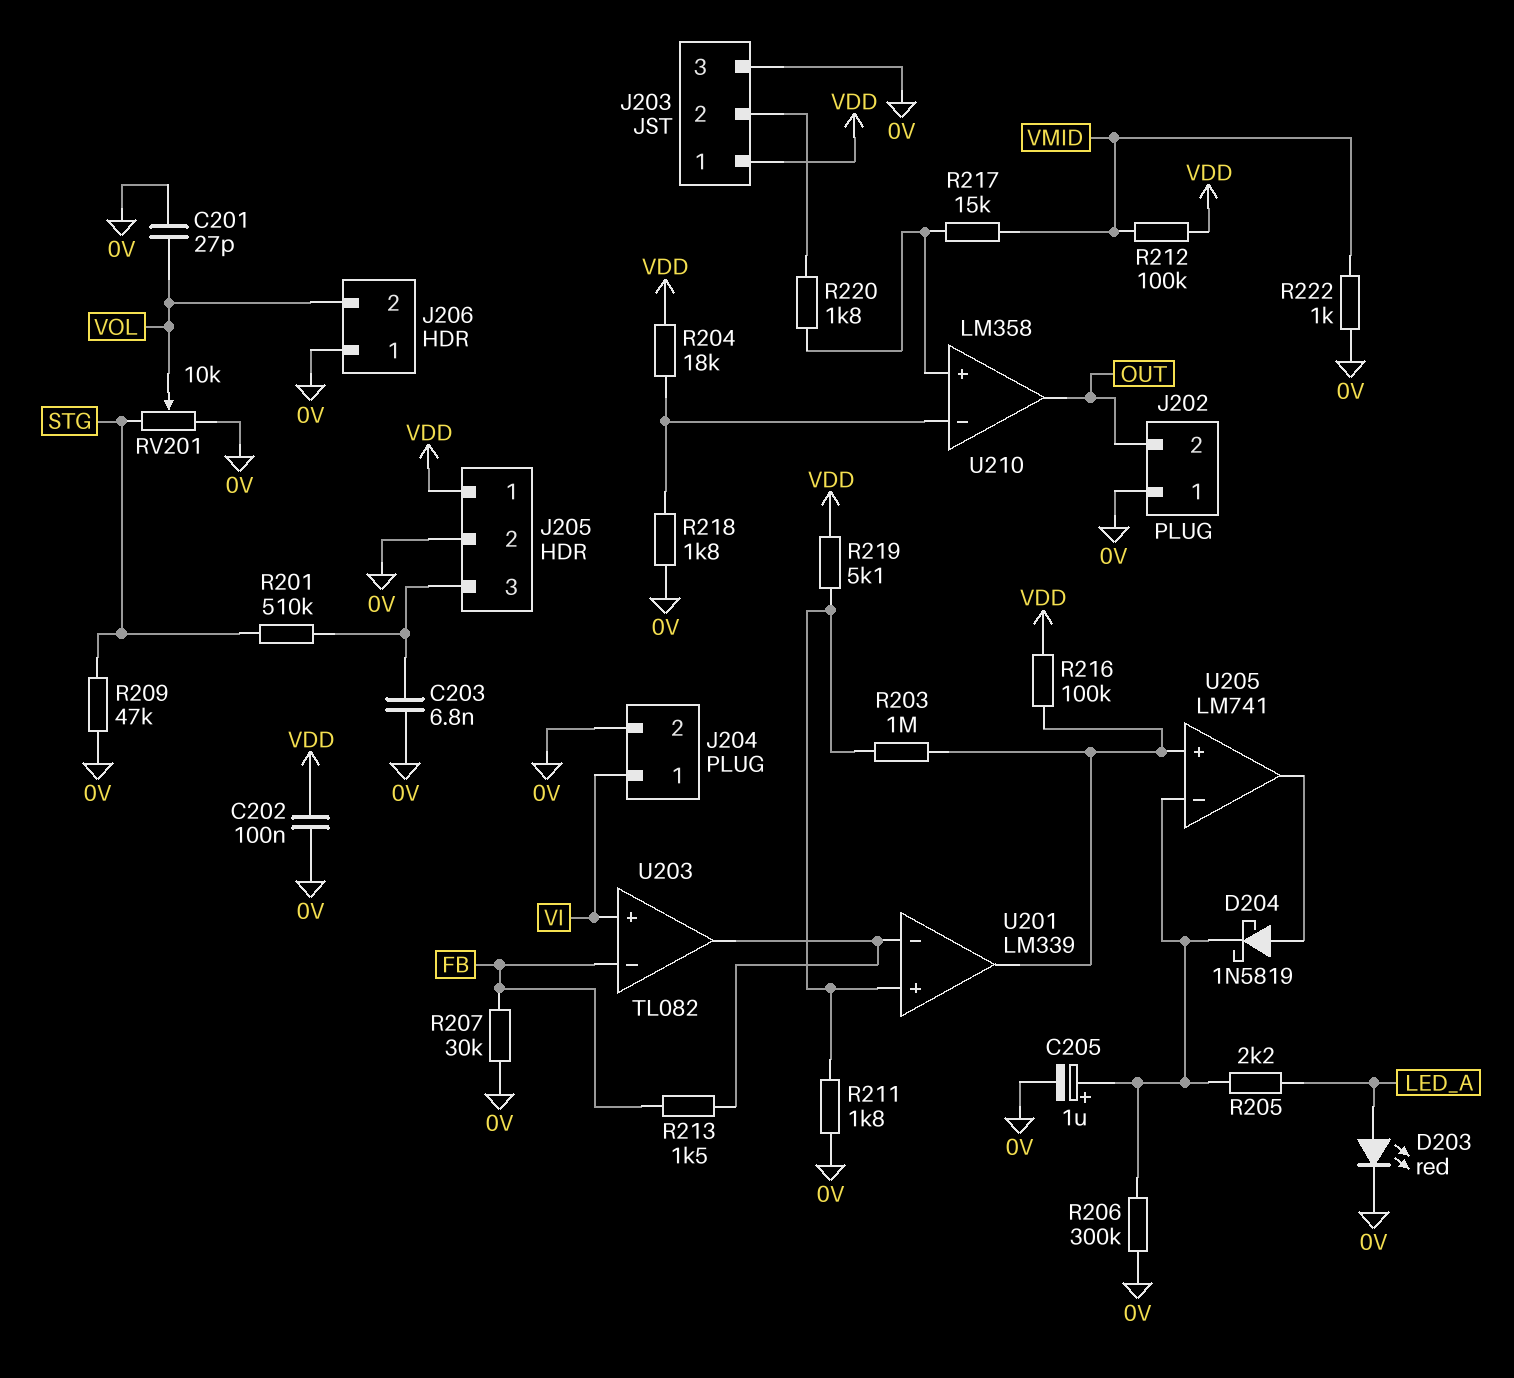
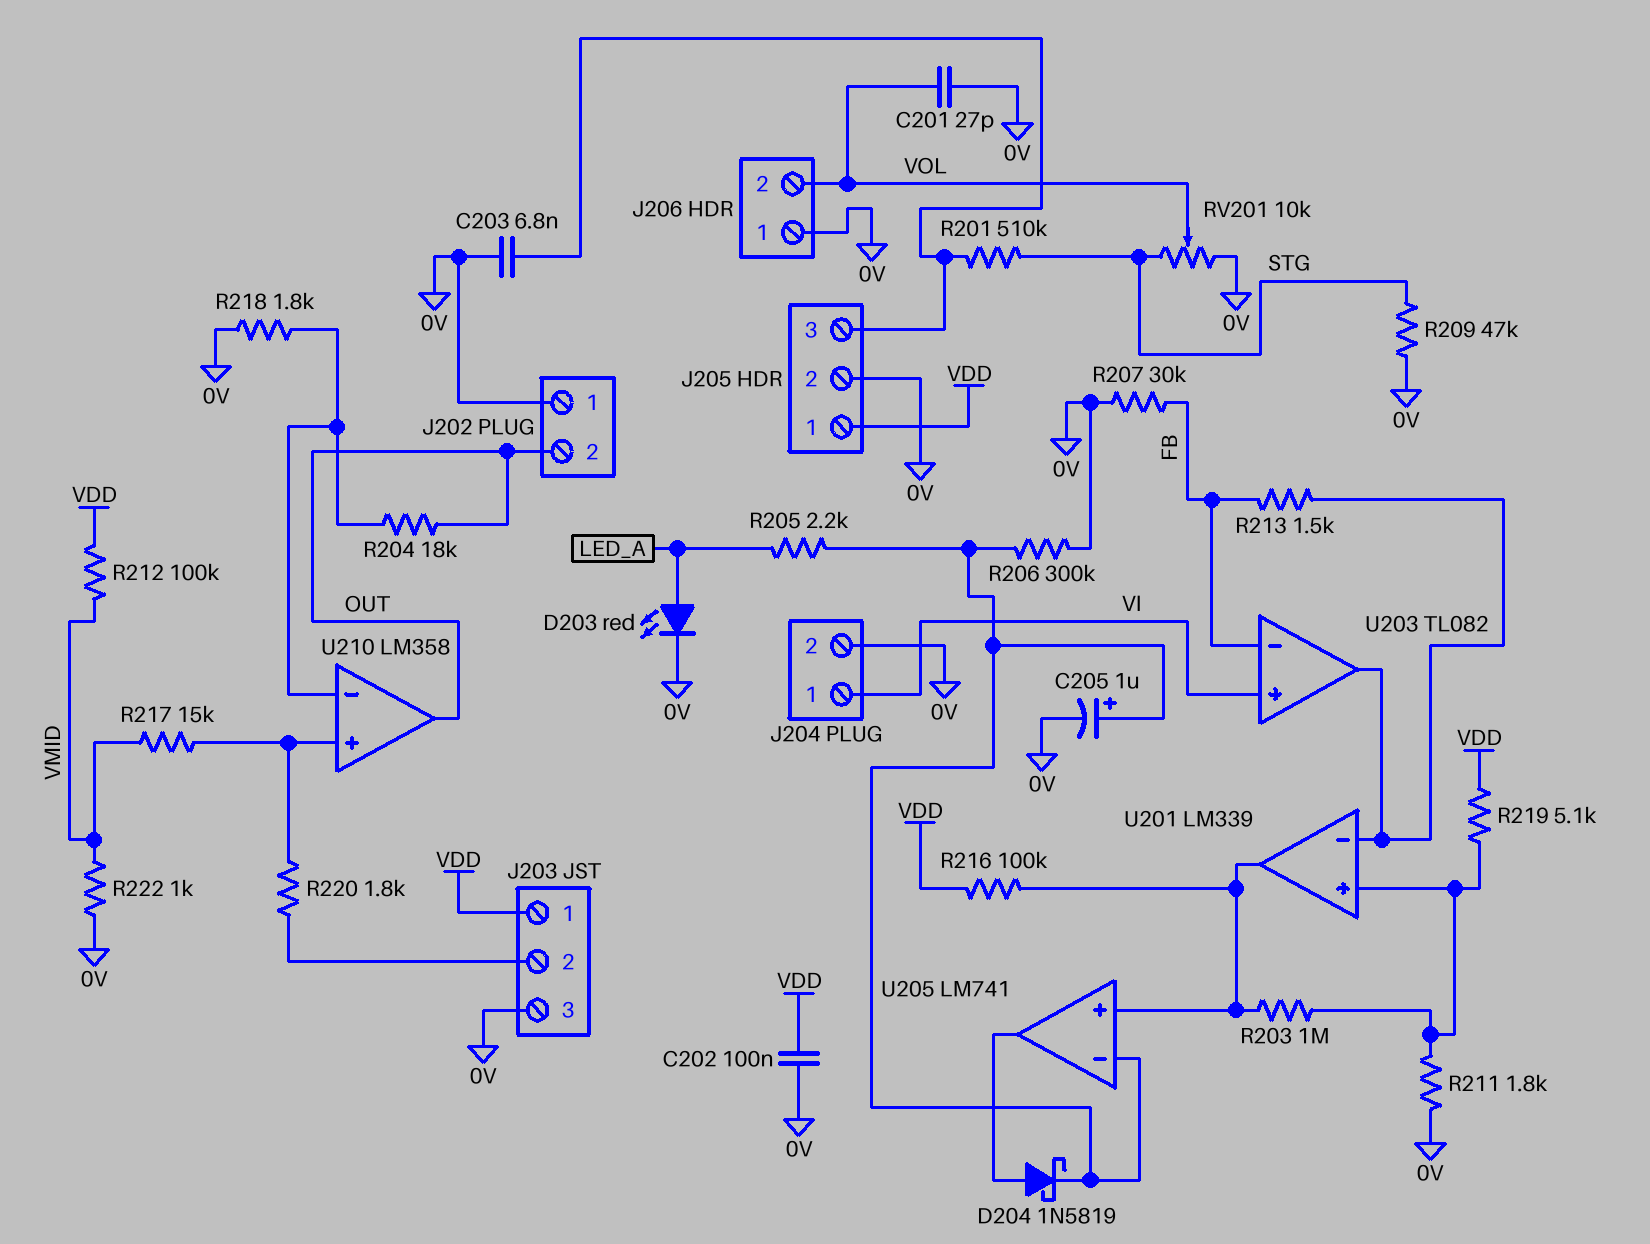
R204: 18k (U210/in-, VDD) -> 18k (OUT, U210/in-)

